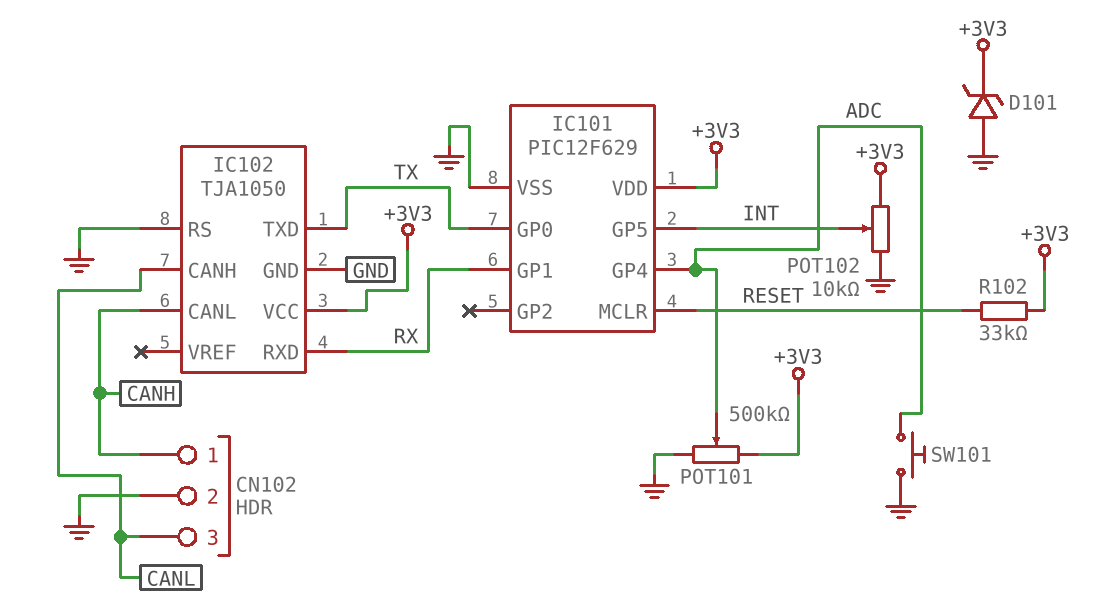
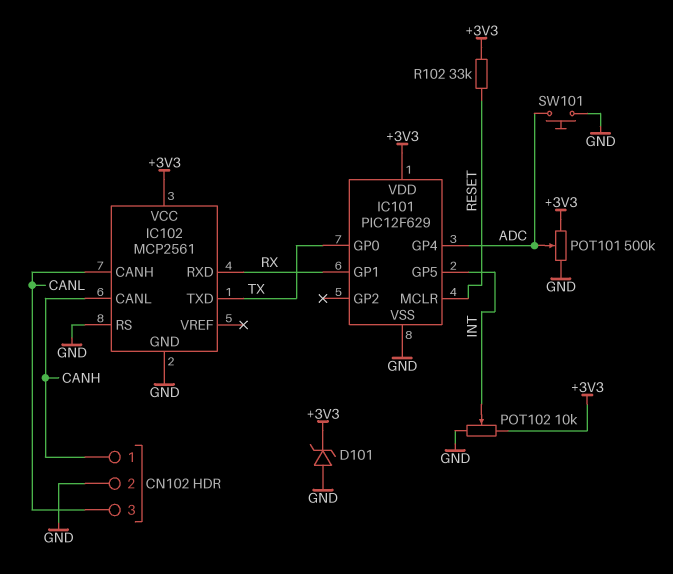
IC102: TJA1050 -> MCP2561

